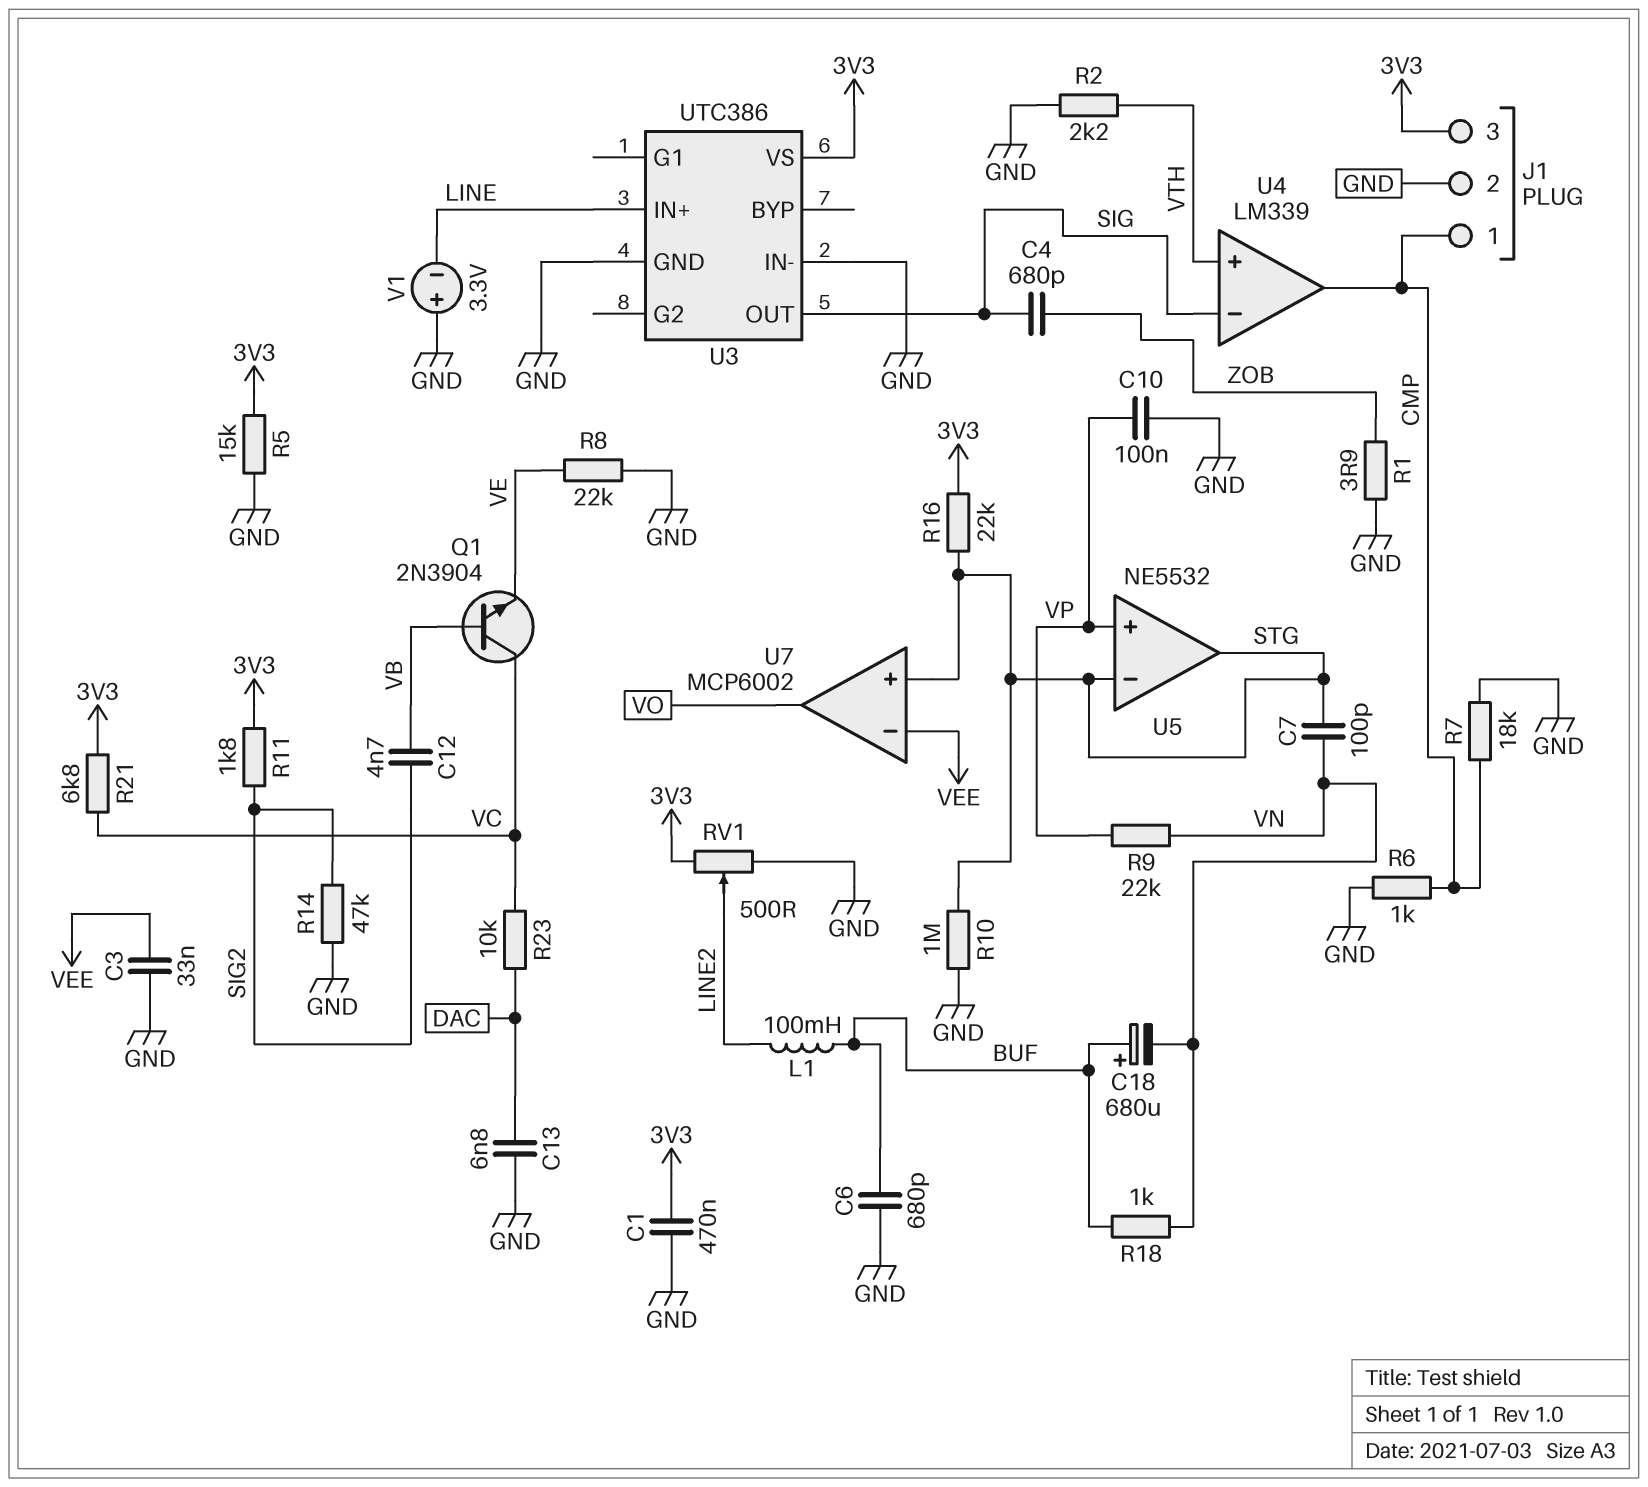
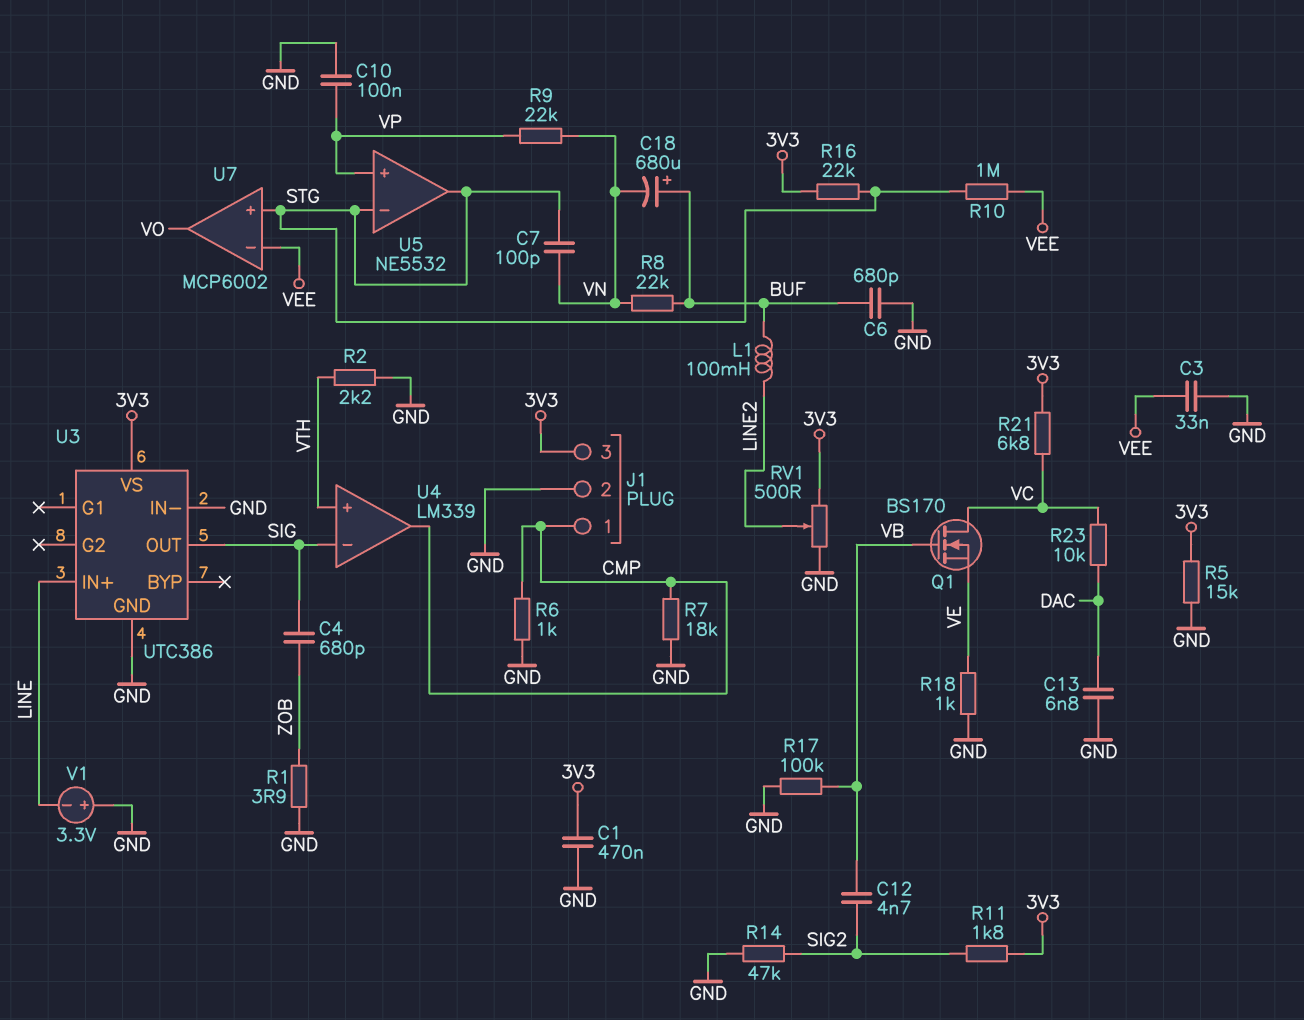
Q1: NPN 2N3904 (B VB, C VC, E VE) -> NMOS BS170 (G VB, D VC, S VE)
R8: 22k (GND, VE) -> 22k (BUF, VN)
R10: 1M (GND, STG) -> 1M (STG, VEE)
R17: none -> 100k (GND, VB)
R18: 1k (BUF, VN) -> 1k (GND, VE)

